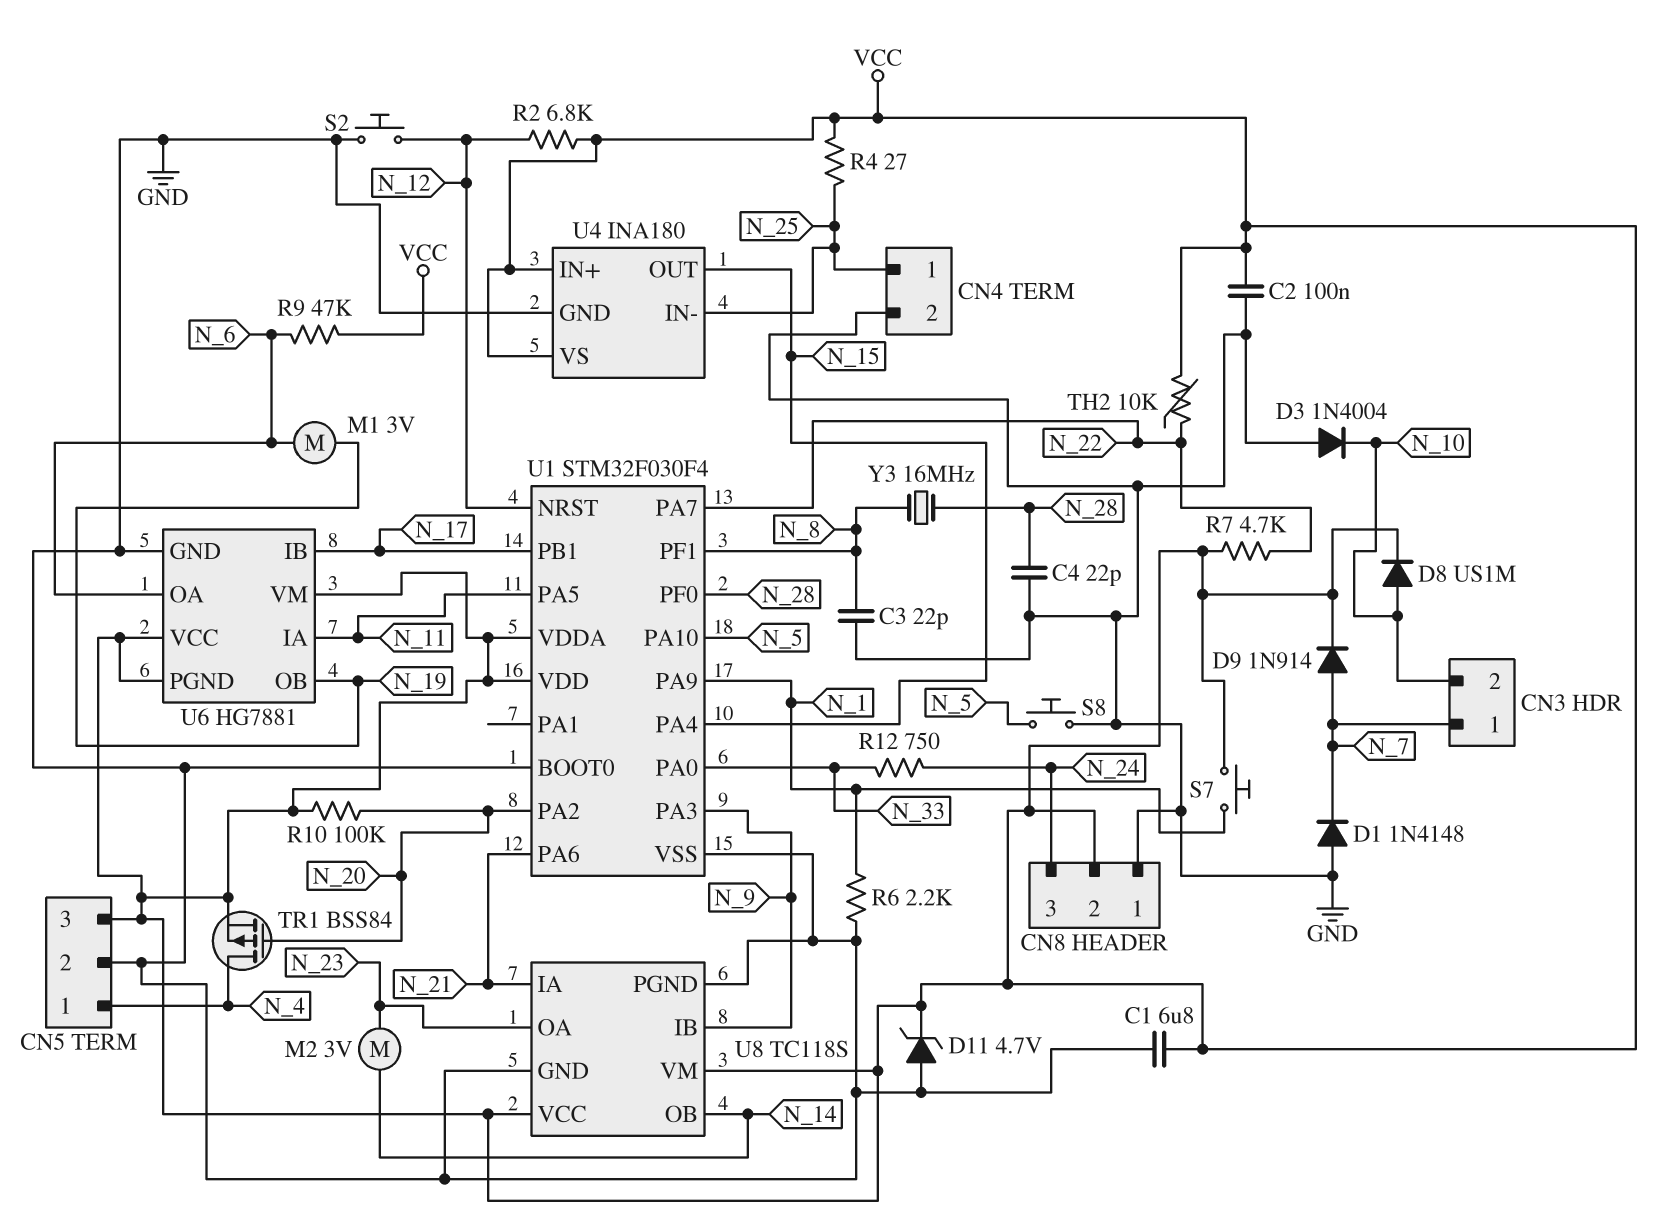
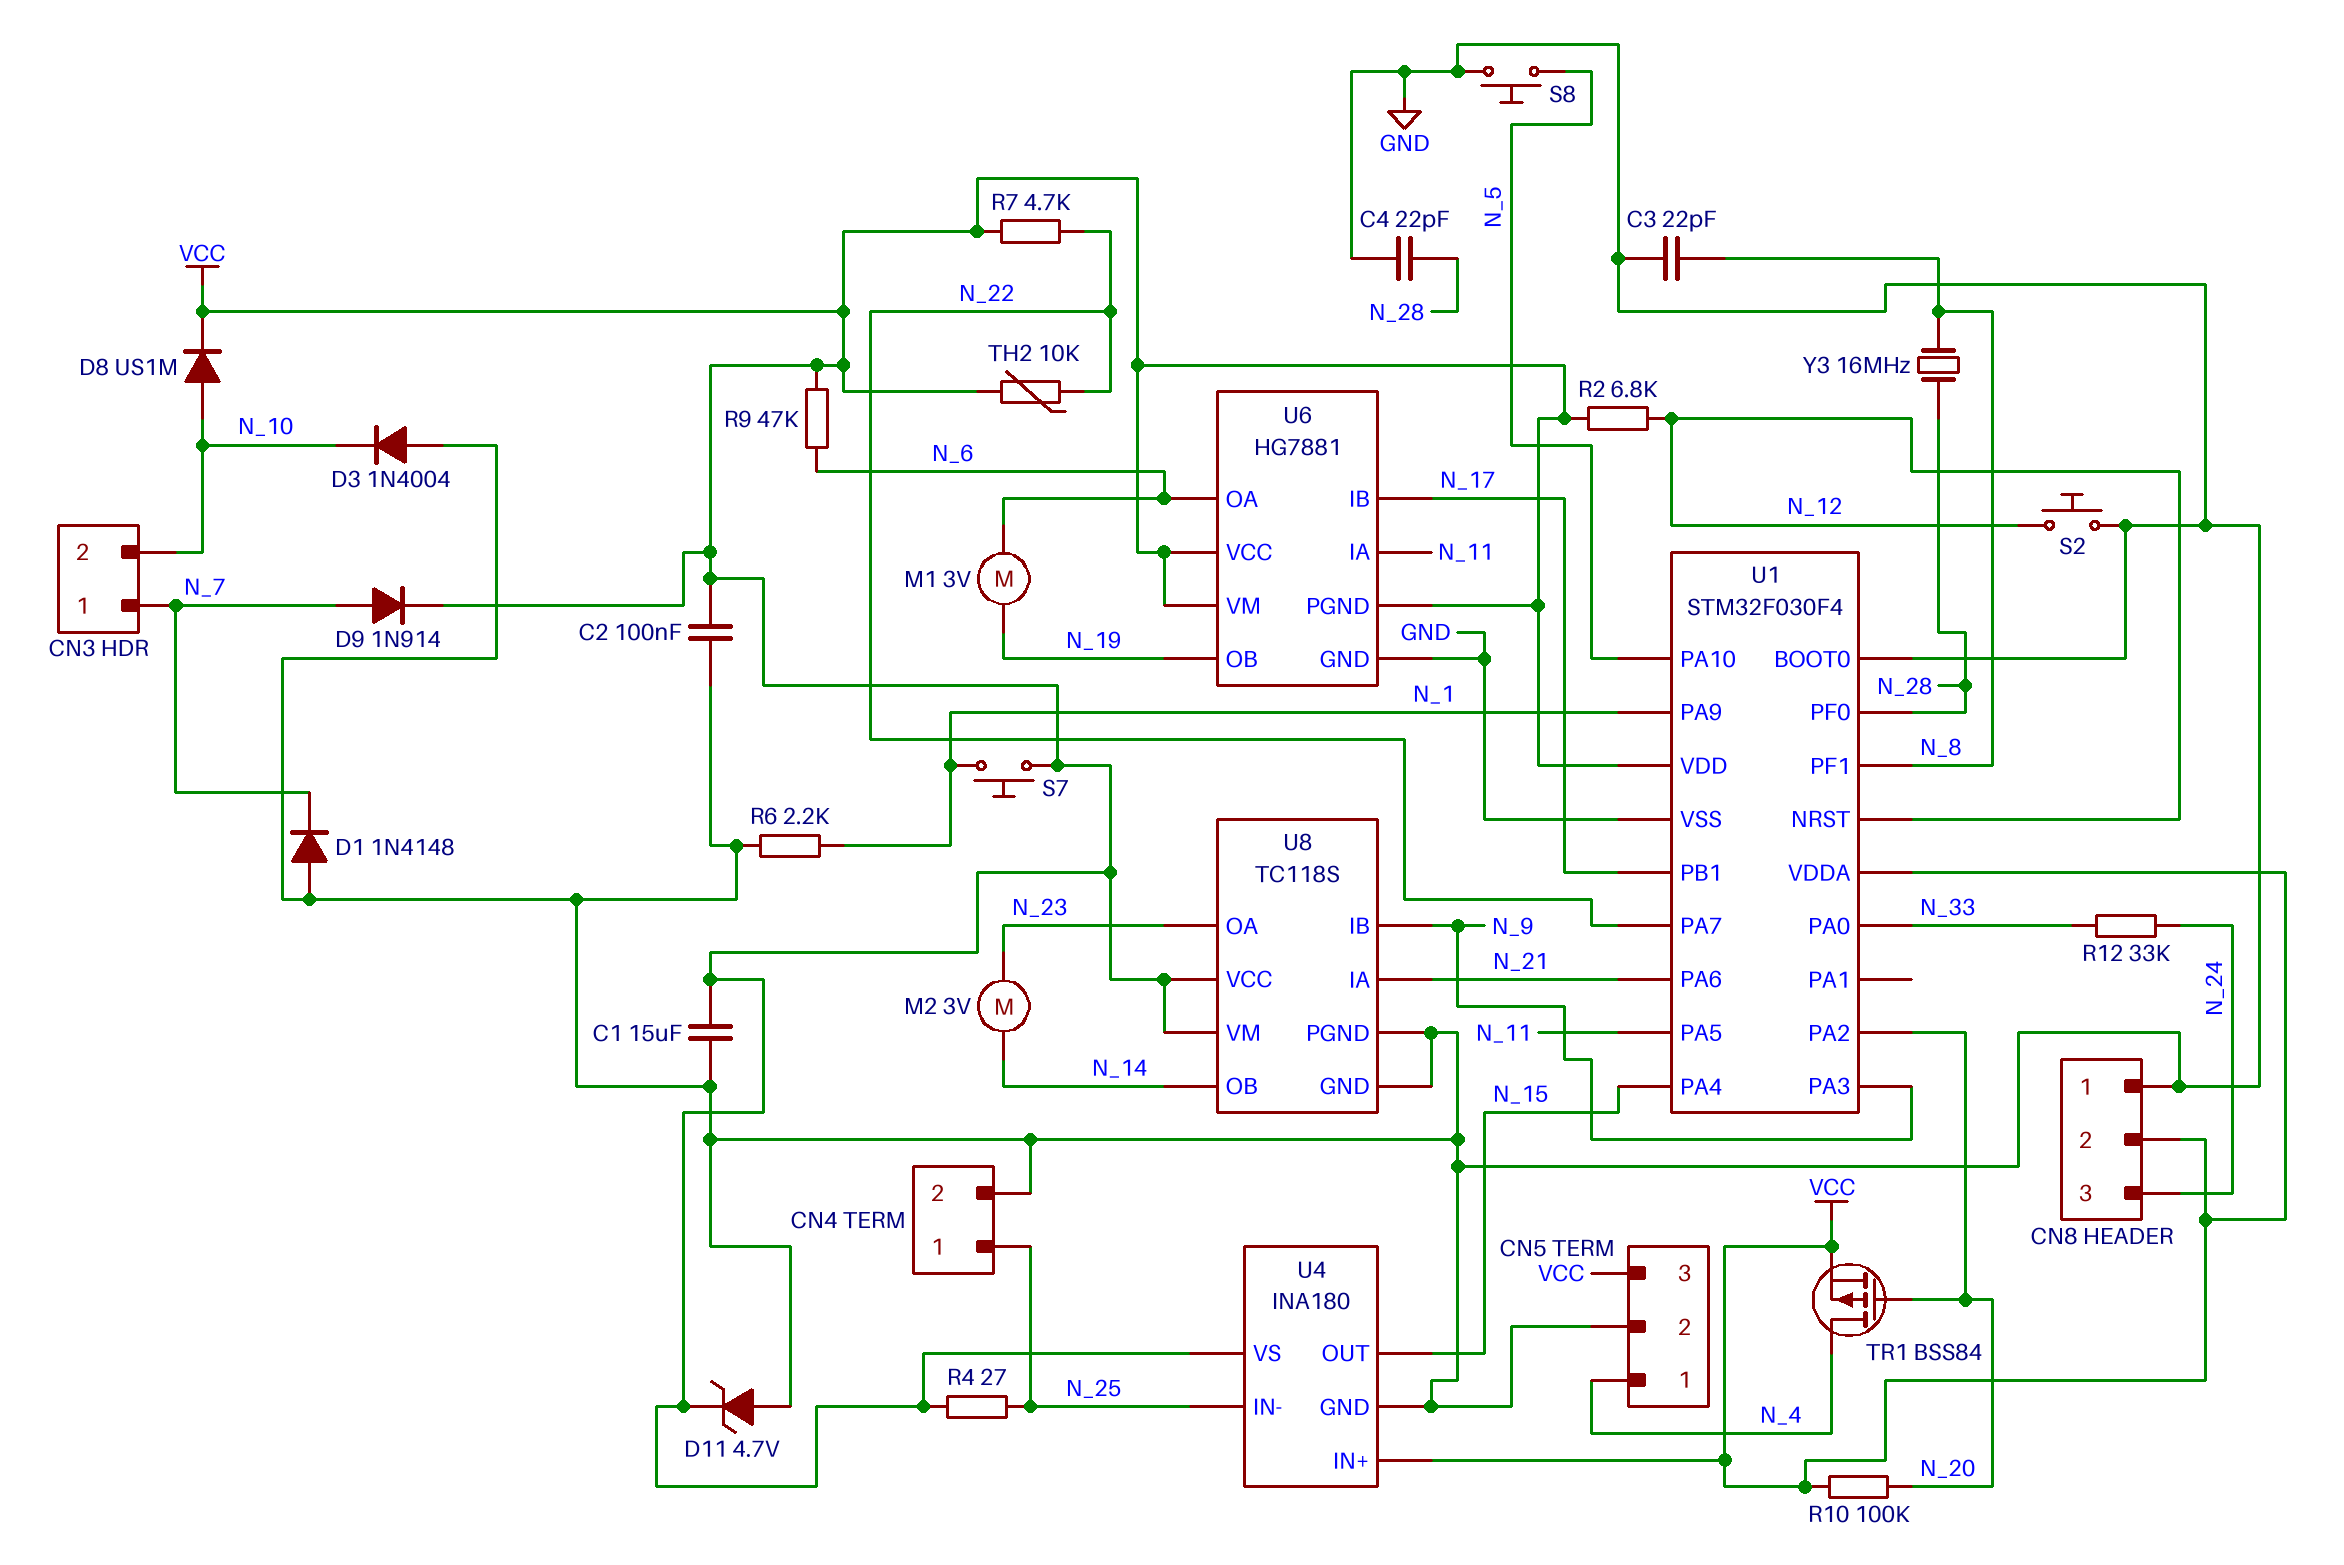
C1: 6.8uF (GND, VCC) -> 15uF (GND, VCC)
R12: 750 (N_24, N_33) -> 33k (N_24, N_33)

